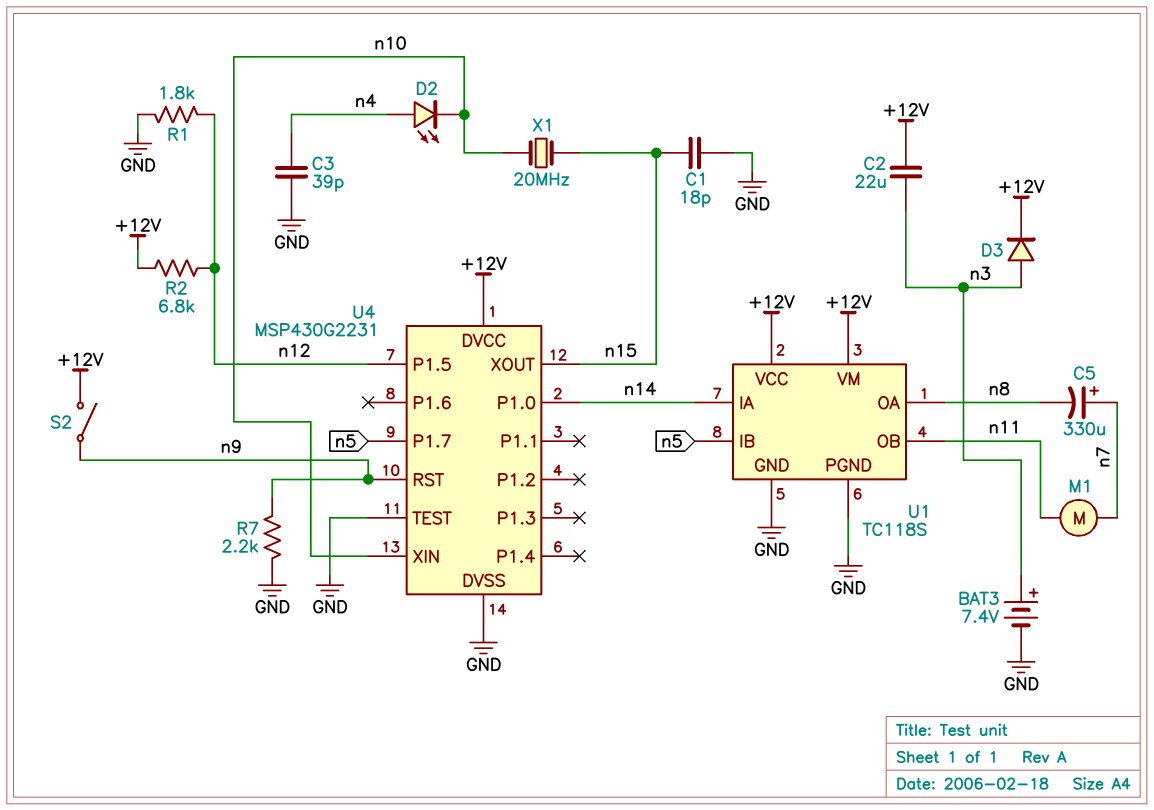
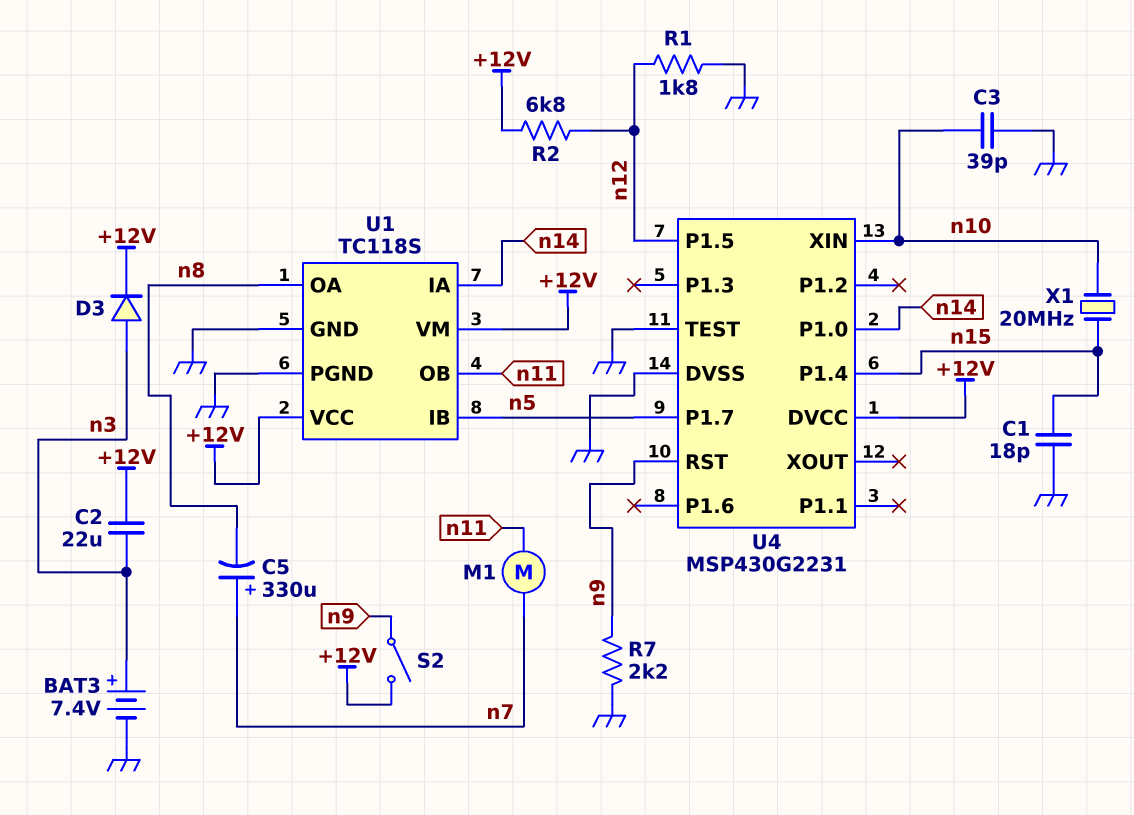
C3: 39pF (GND, n4) -> 39pF (GND, n10)
D2: LED (A n4, K n10) -> none
U4 pin P1.4: none -> n15
U4 pin XOUT: n15 -> none

